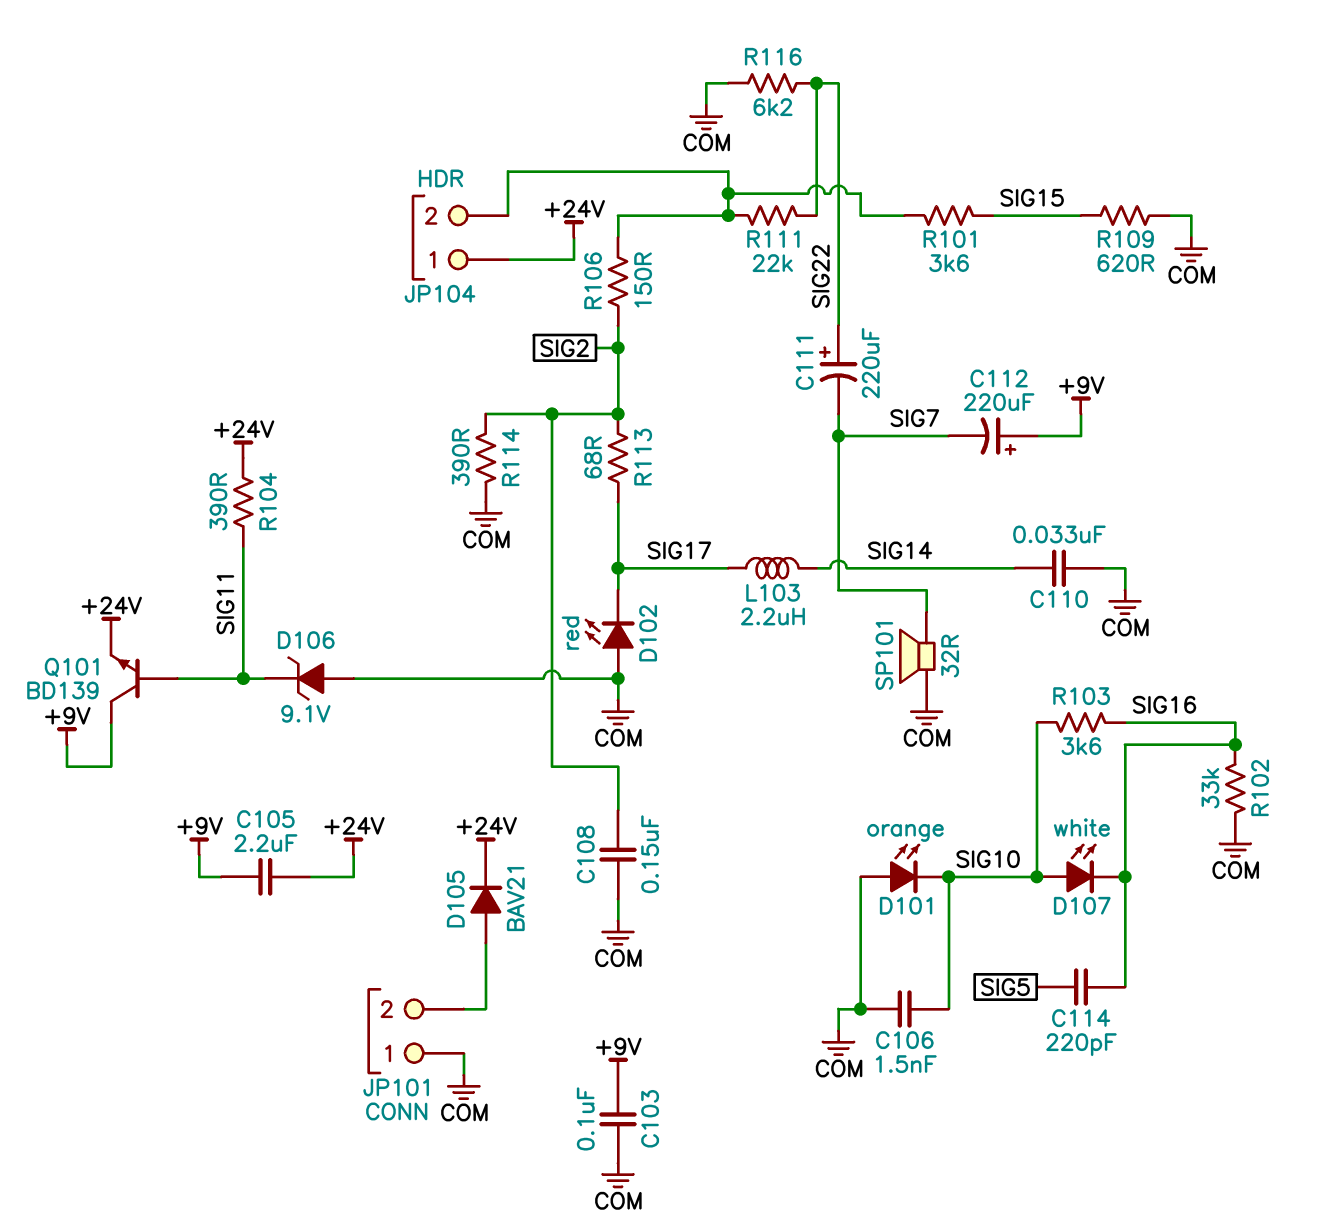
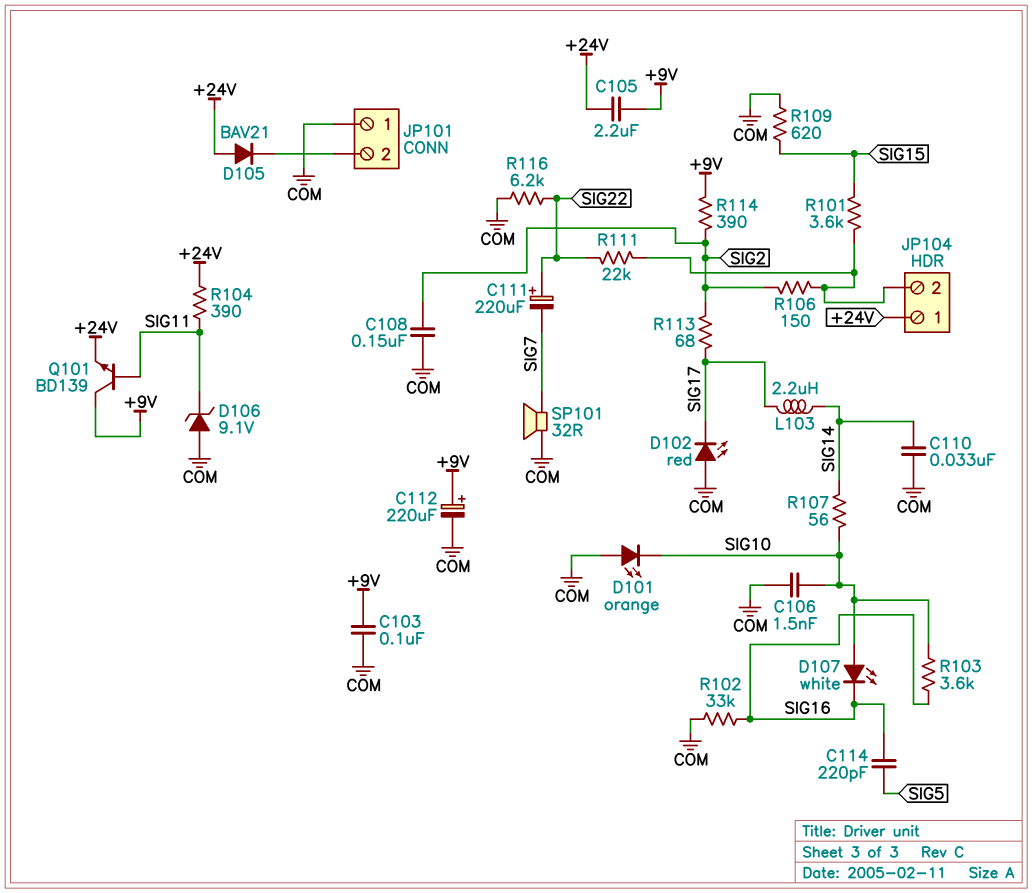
C112: 220uF (plus +9V, minus SIG7) -> 220uF (plus +9V, minus COM)
D105: diode BAV21 (A JP101/2, K +24V) -> diode BAV21 (A +24V, K JP101/2)
R107: none -> 56 (SIG10, SIG14)
R114: 390 (COM, SIG2) -> 390 (+9V, SIG2)

